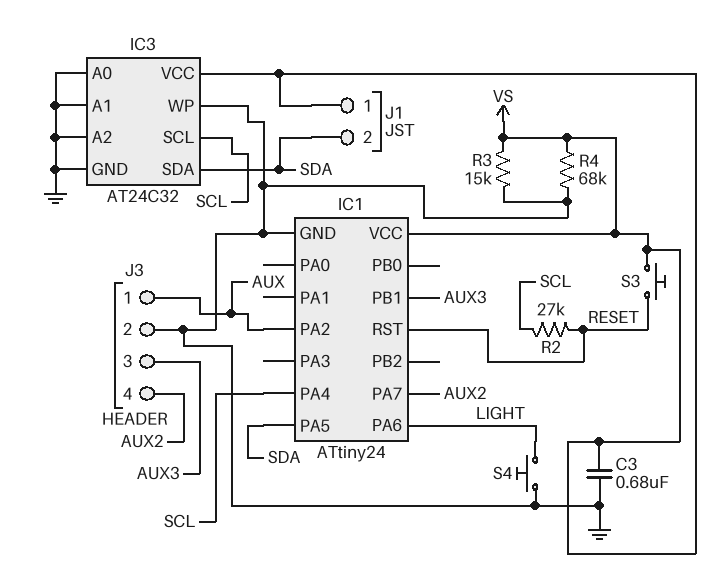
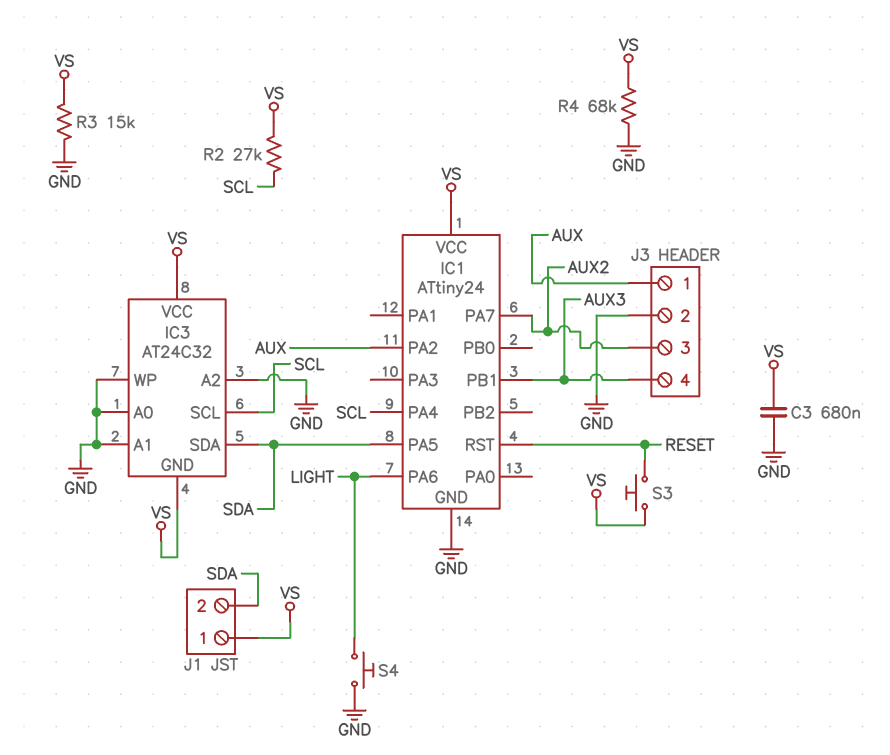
IC3 pin GND: GND -> VS
J3 pin 3: AUX3 -> AUX2
J3 pin 4: AUX2 -> AUX3
R2: 27k (RESET, SCL) -> 27k (SCL, VS)

